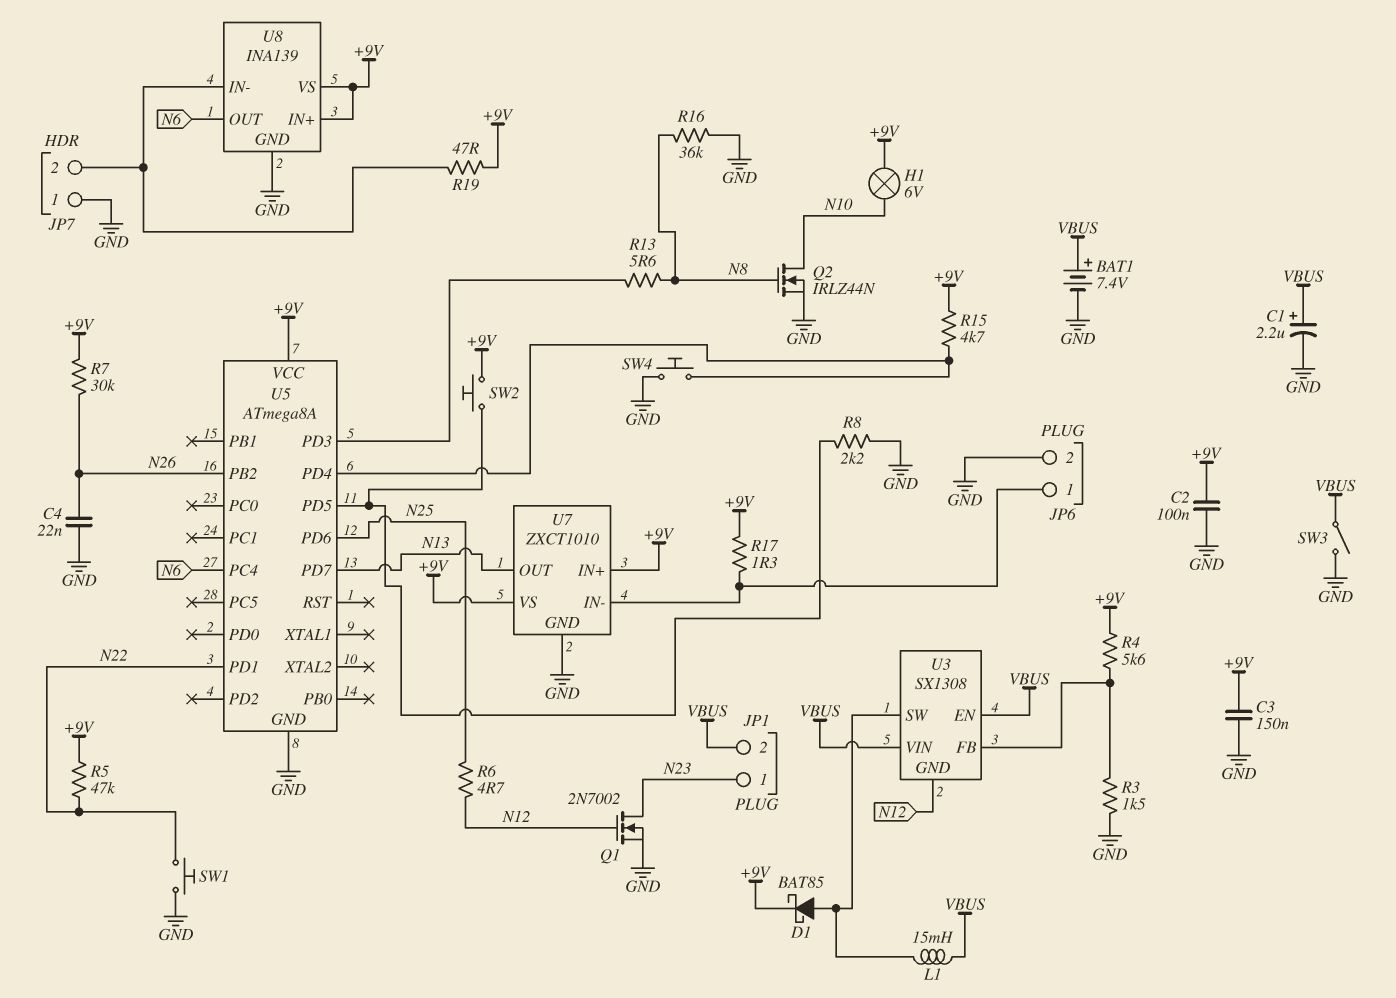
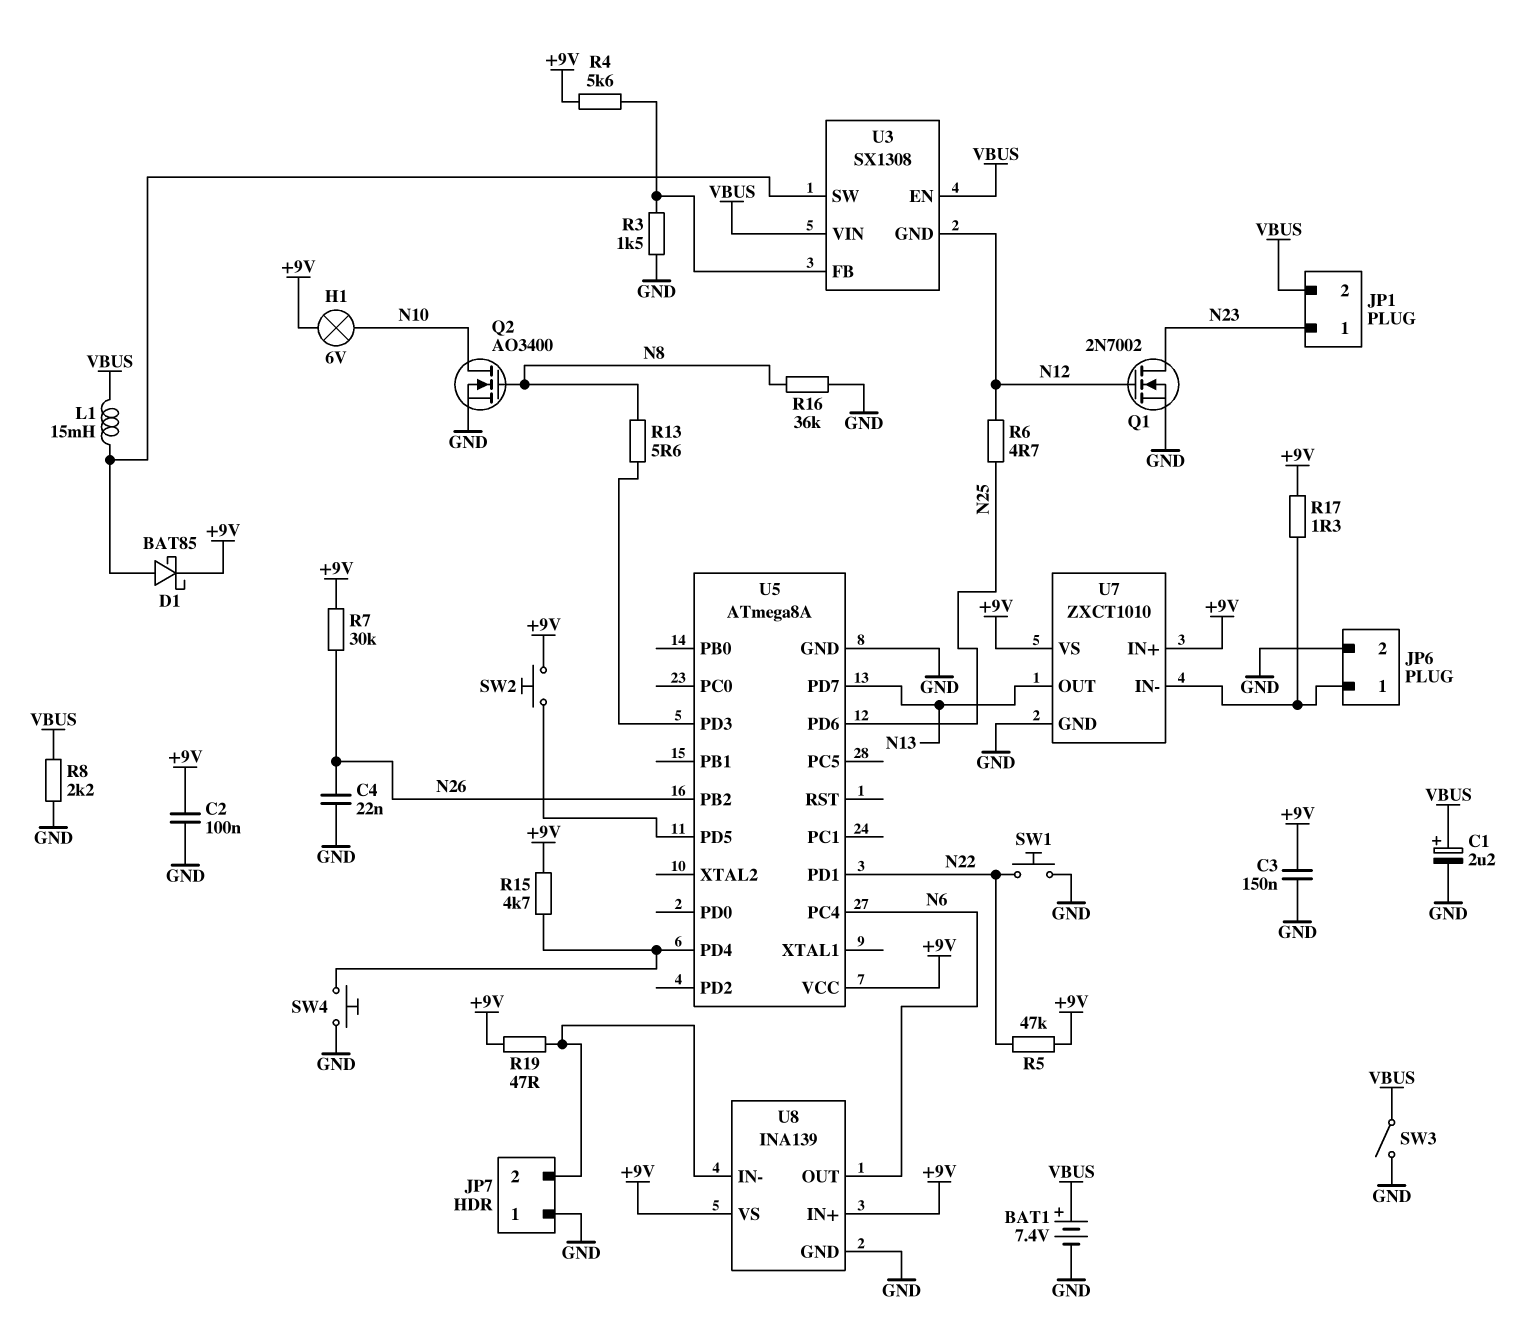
Q2: NMOS IRLZ44N (G N8, D N10, S GND) -> NMOS AO3400 (G N8, D N10, S GND)
R8: 2.2k (GND, U5/PD5) -> 2.2k (GND, VBUS)

